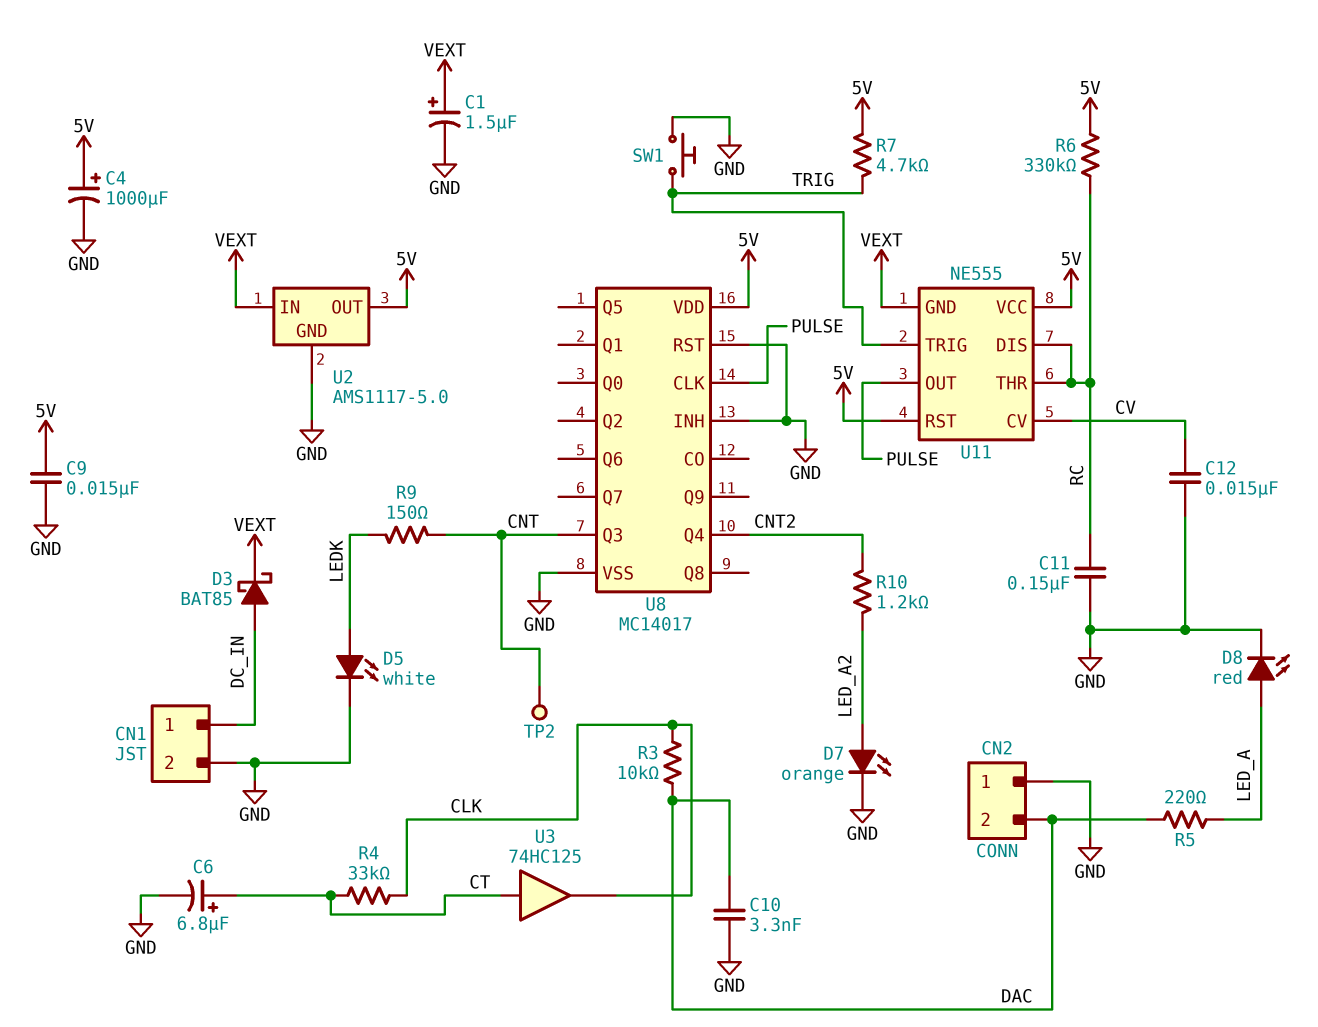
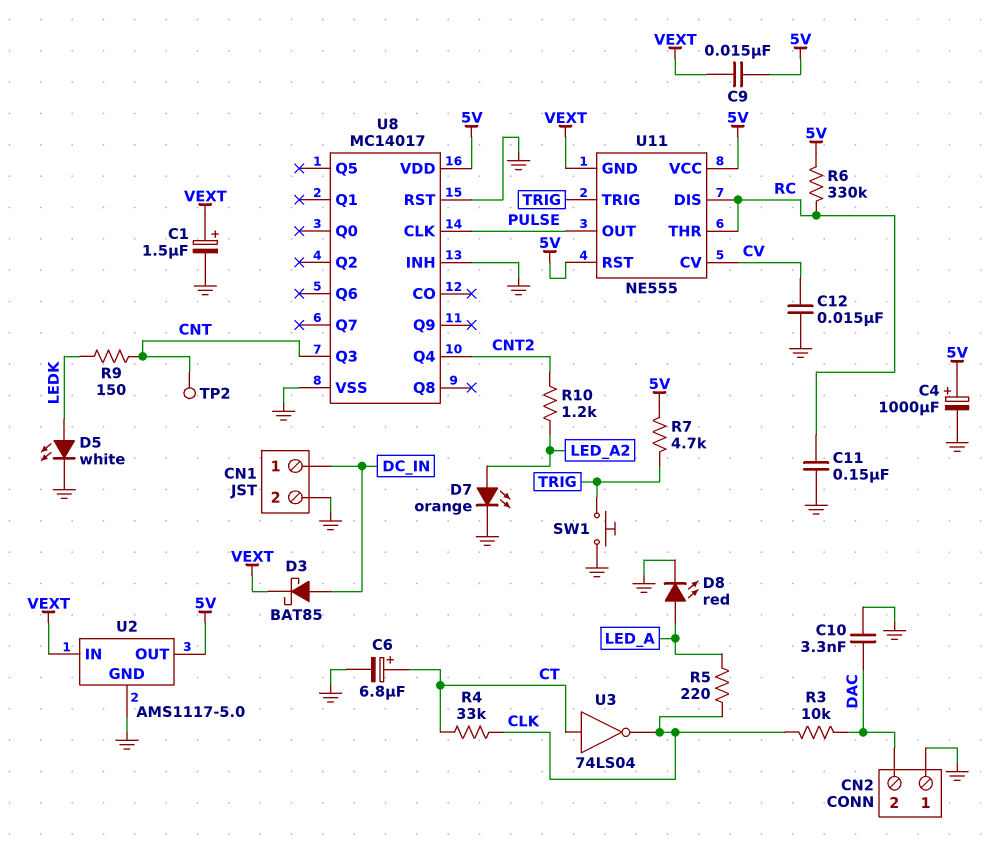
C9: 15nF (5V, GND) -> 15nF (5V, VEXT)
R5: 220 (DAC, LED_A) -> 220 (CLK, LED_A)
U3: buffer 74HC125 (in CT, out CLK) -> NOT 74LS04 (in CT, out CLK)

